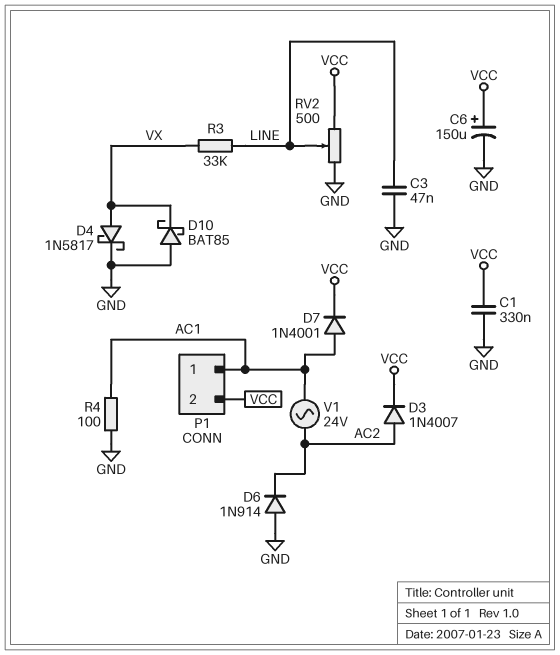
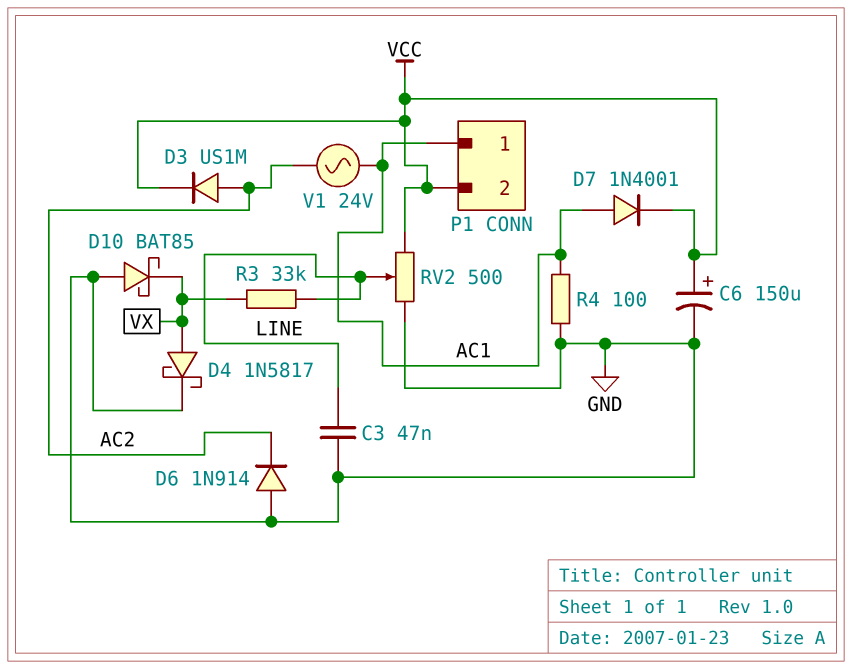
C1: 330nF (GND, VCC) -> none
D3: diode 1N4007 (A AC2, K VCC) -> diode US1M (A AC2, K VCC)

